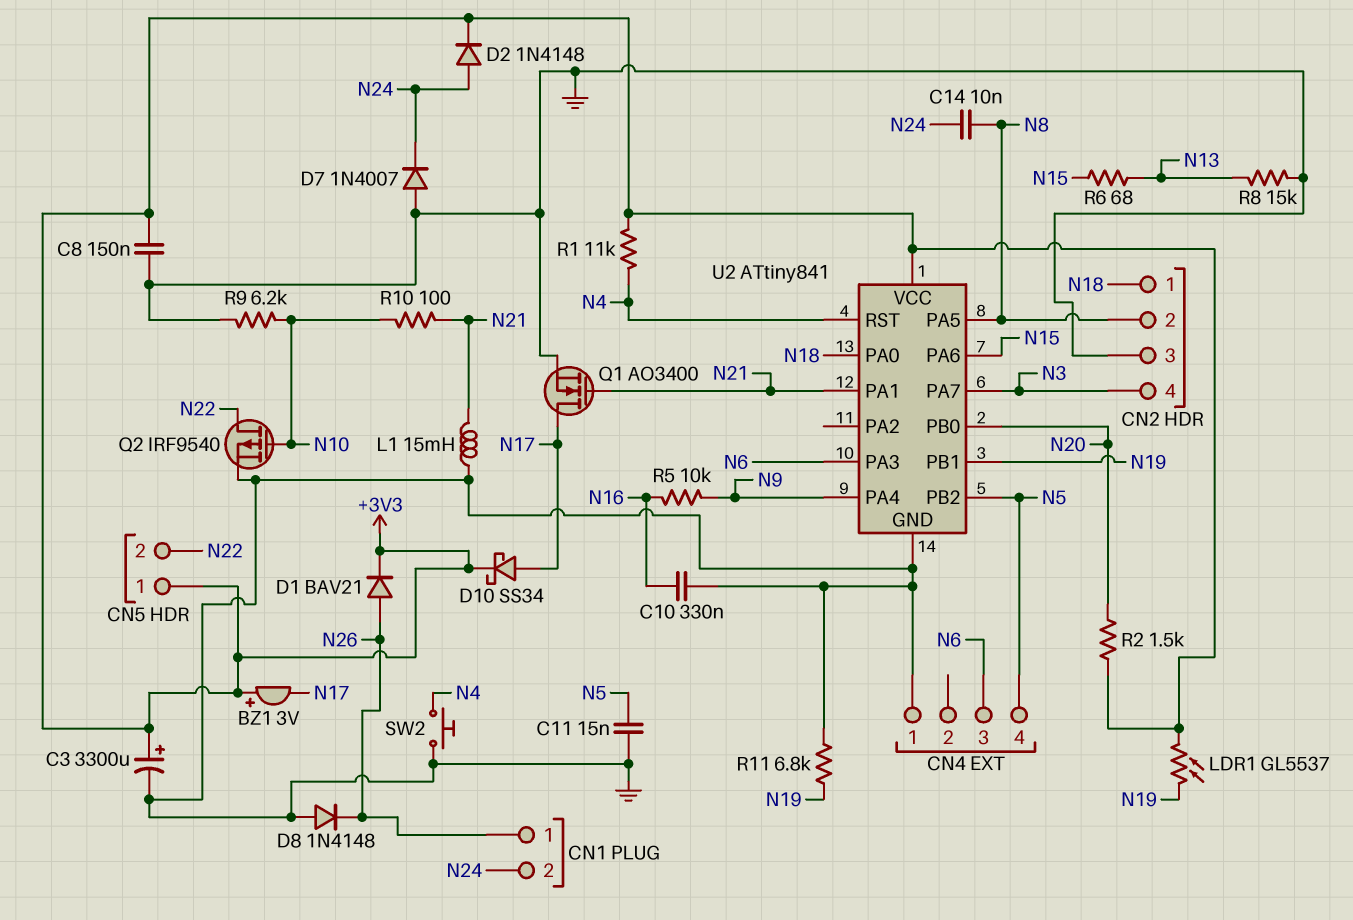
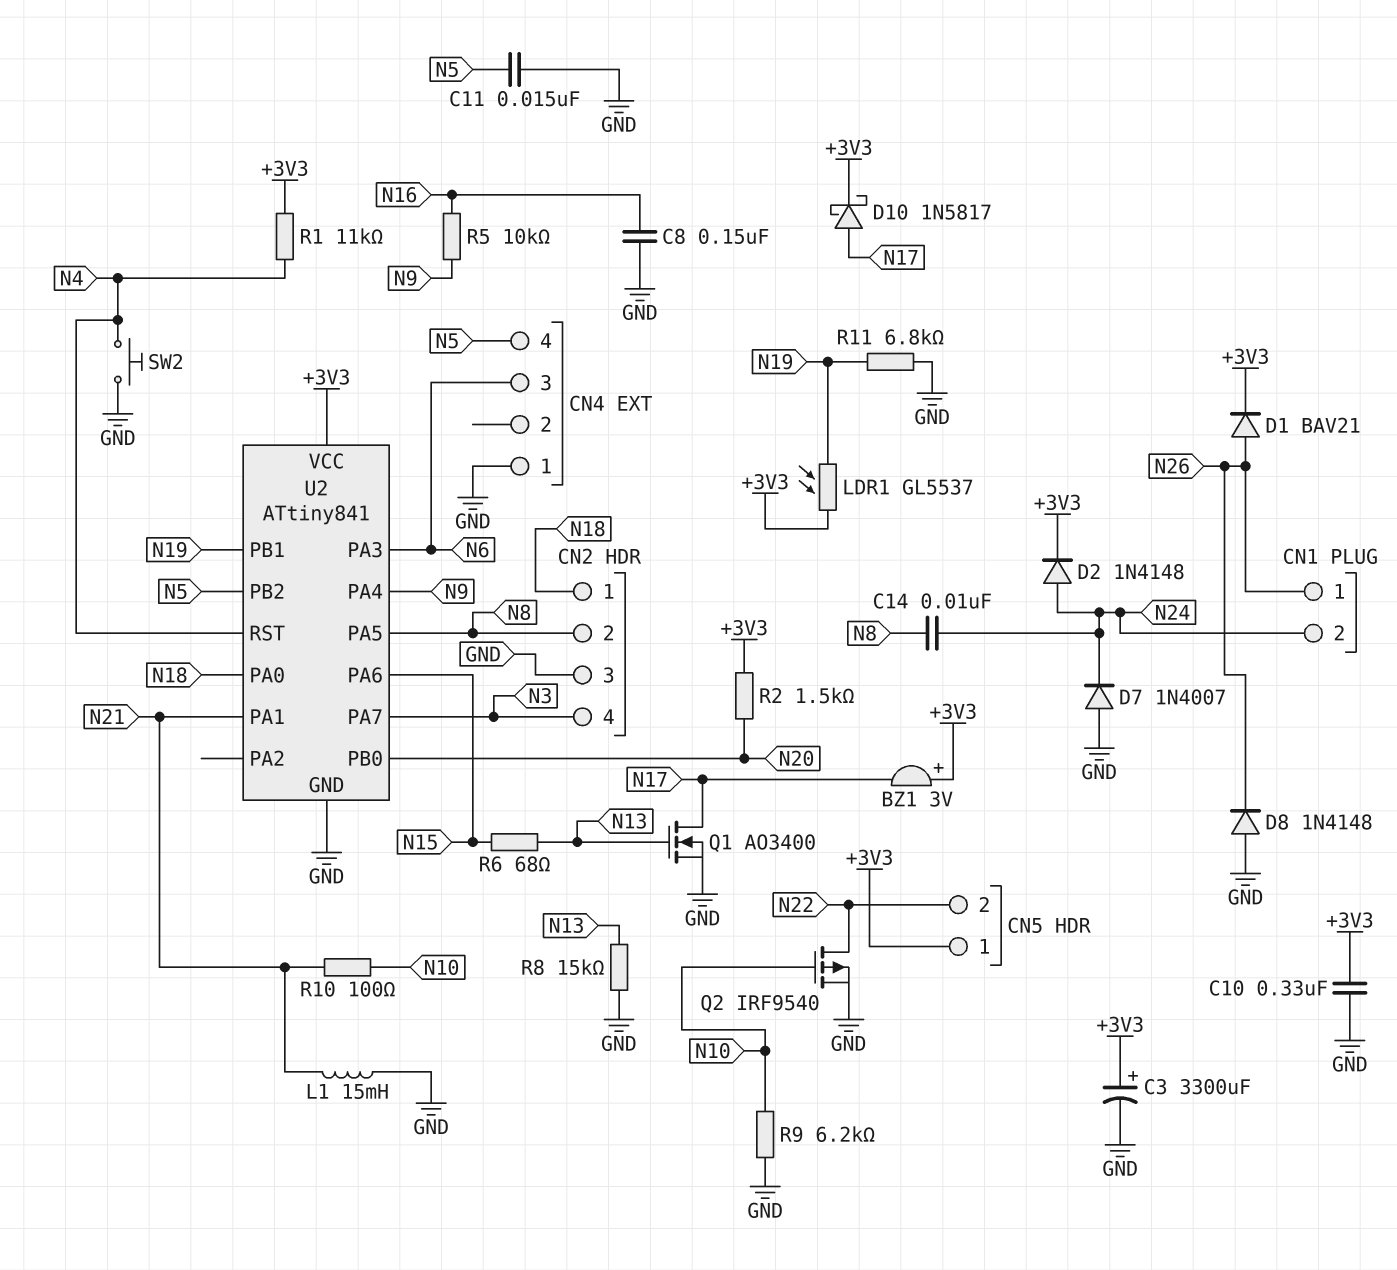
C8: 150nF (+3V3, GND) -> 150nF (GND, N16)
C10: 330nF (GND, N16) -> 330nF (+3V3, GND)
D10: schottky SS34 (A N17, K +3V3) -> schottky 1N5817 (A N17, K +3V3)
Q1: NMOS AO3400 (G N21, D N17, S GND) -> NMOS AO3400 (G N13, D N17, S GND)

